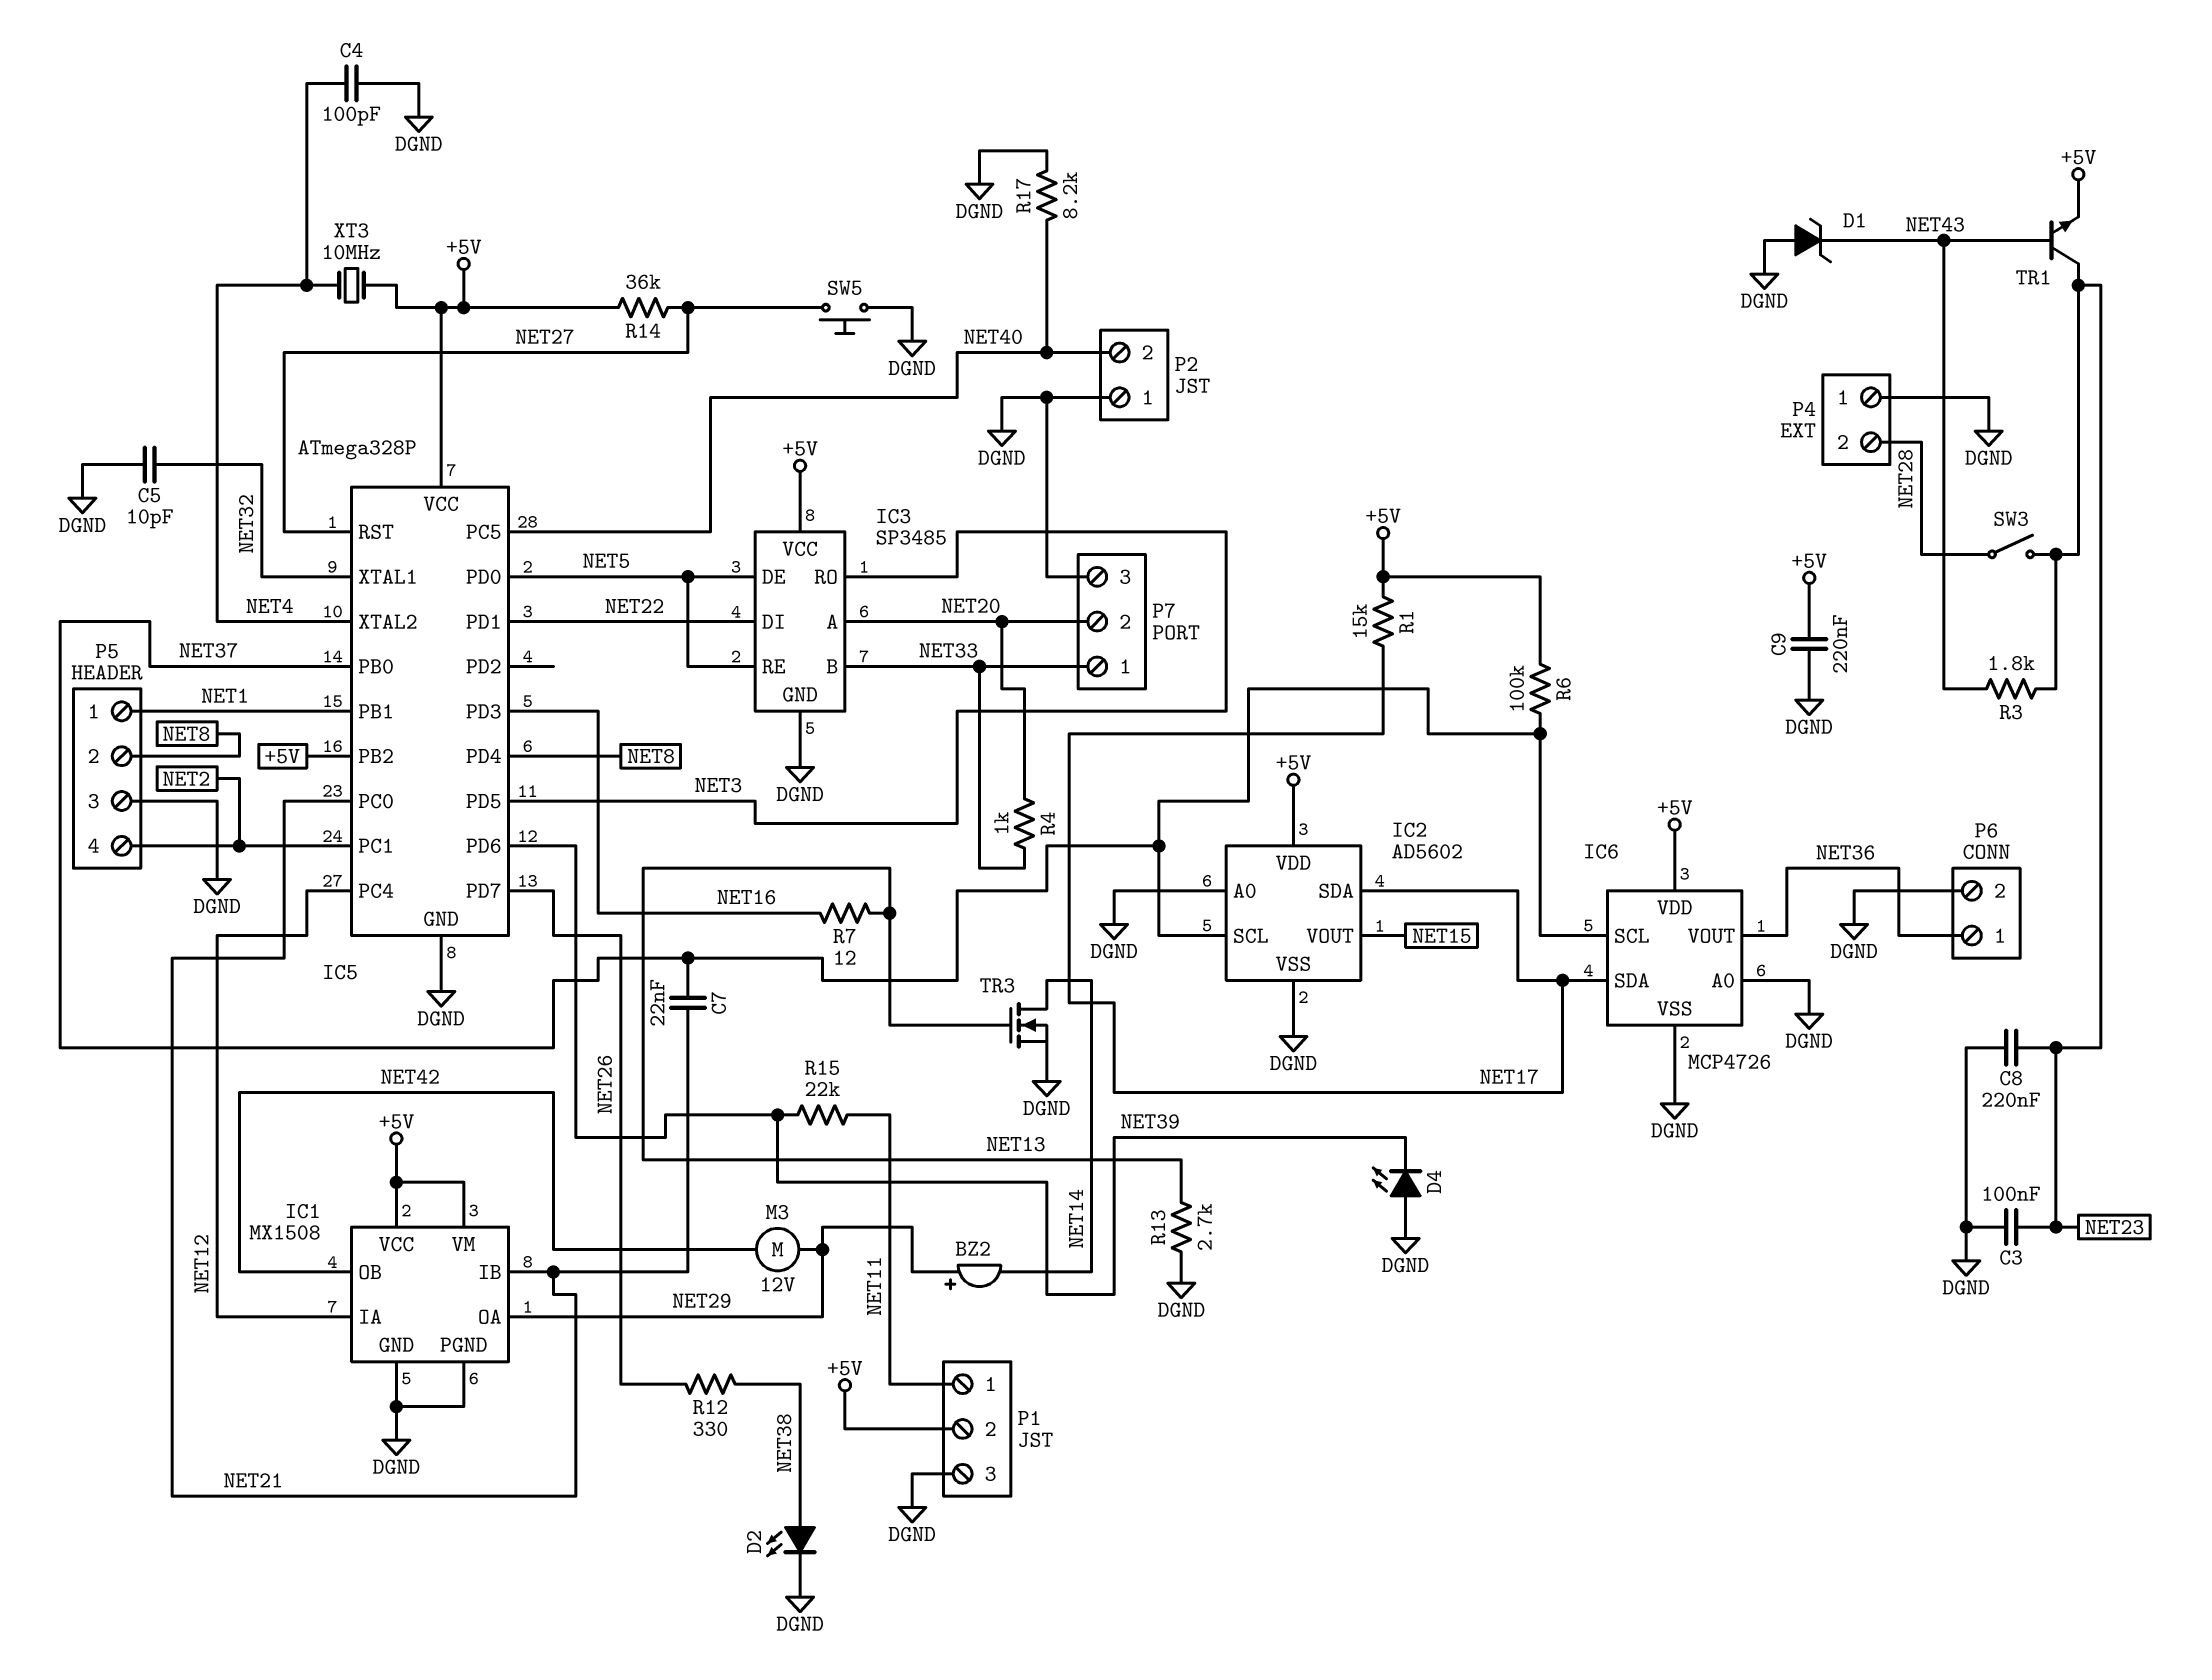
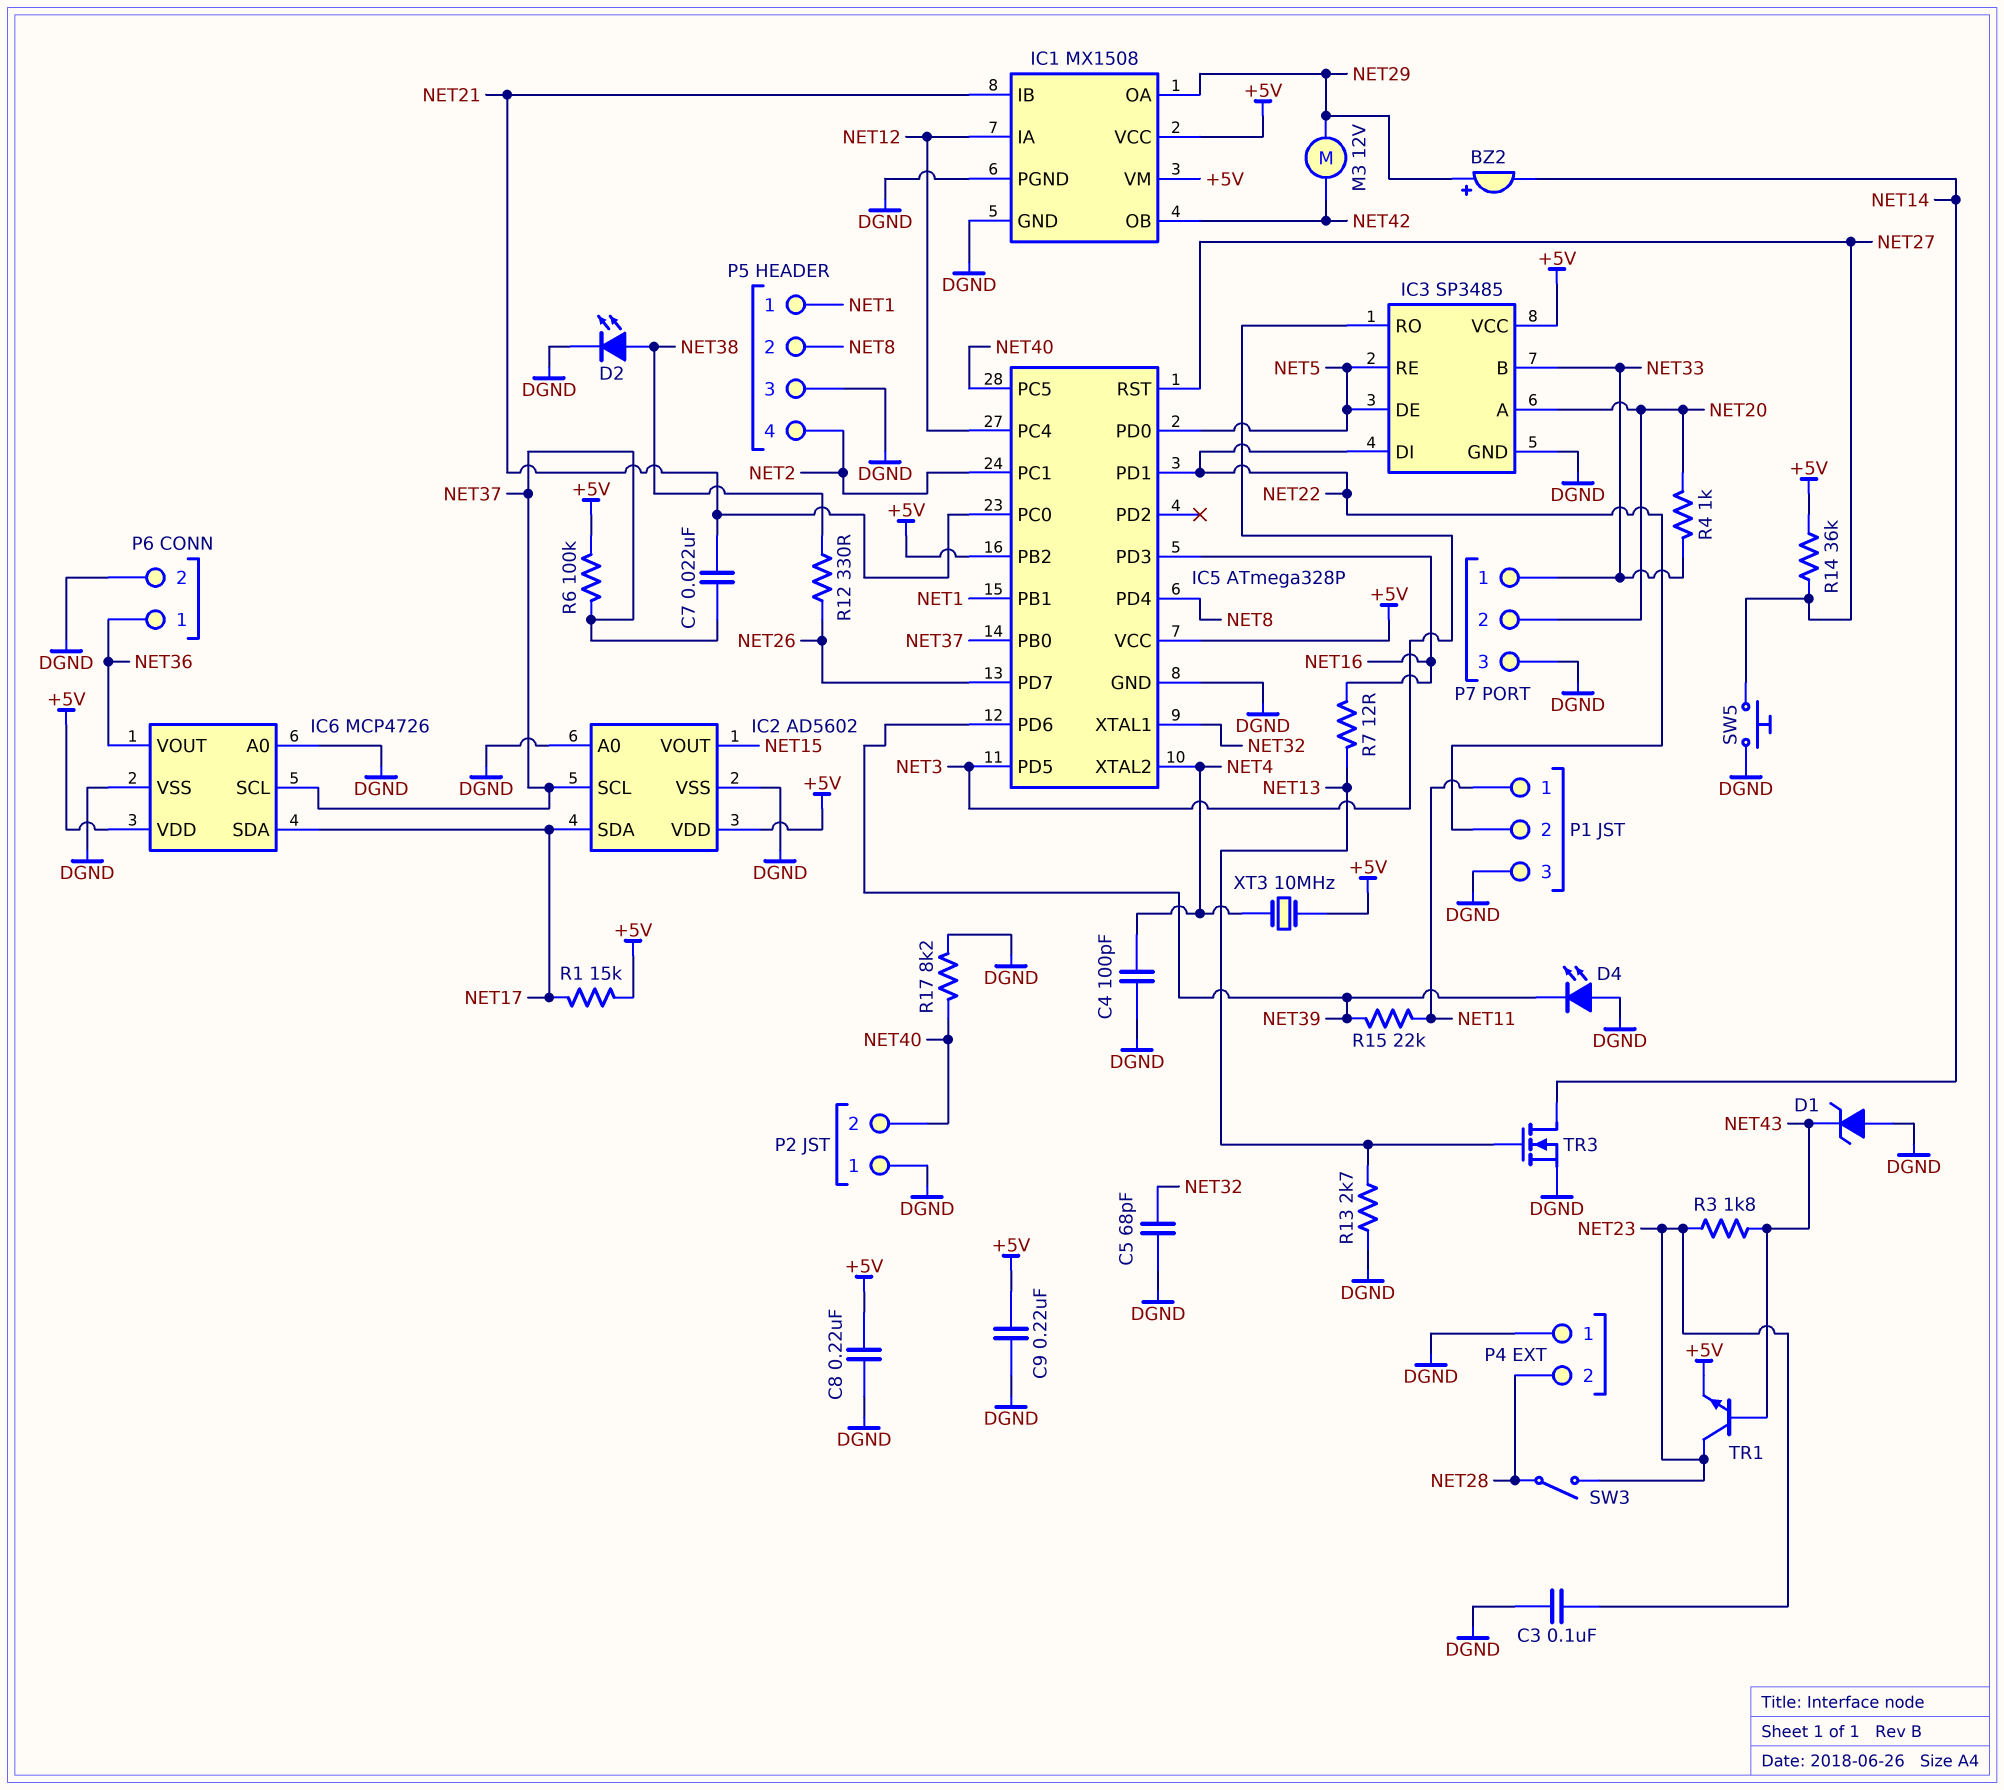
C5: 10pF (DGND, NET32) -> 68pF (DGND, NET32)
C8: 220nF (DGND, NET23) -> 220nF (+5V, DGND)
P1 pin 2: +5V -> NET22

